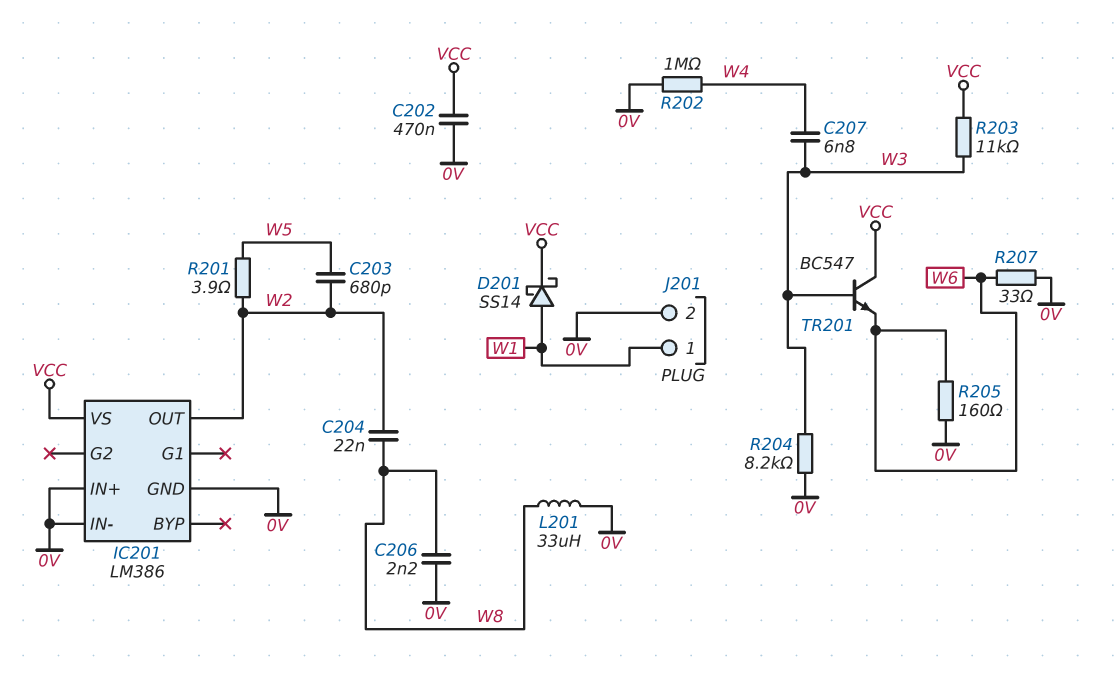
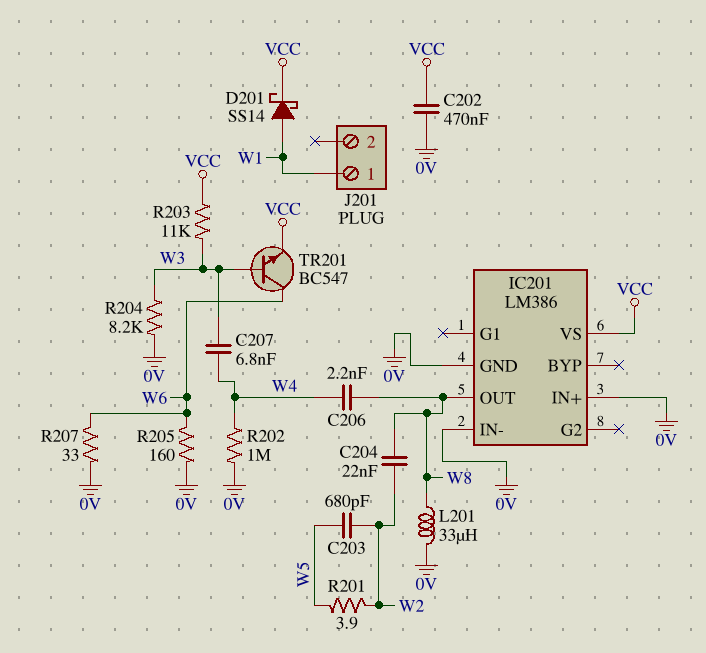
C206: 2.2nF (0V, W8) -> 2.2nF (W4, W8)
IC201 pin OUT: W2 -> W8
J201 pin 2: 0V -> none
TR201: NPN BC547 (B W3, C VCC, E W6) -> NPN BC547 (B W3, C W6, E VCC)

